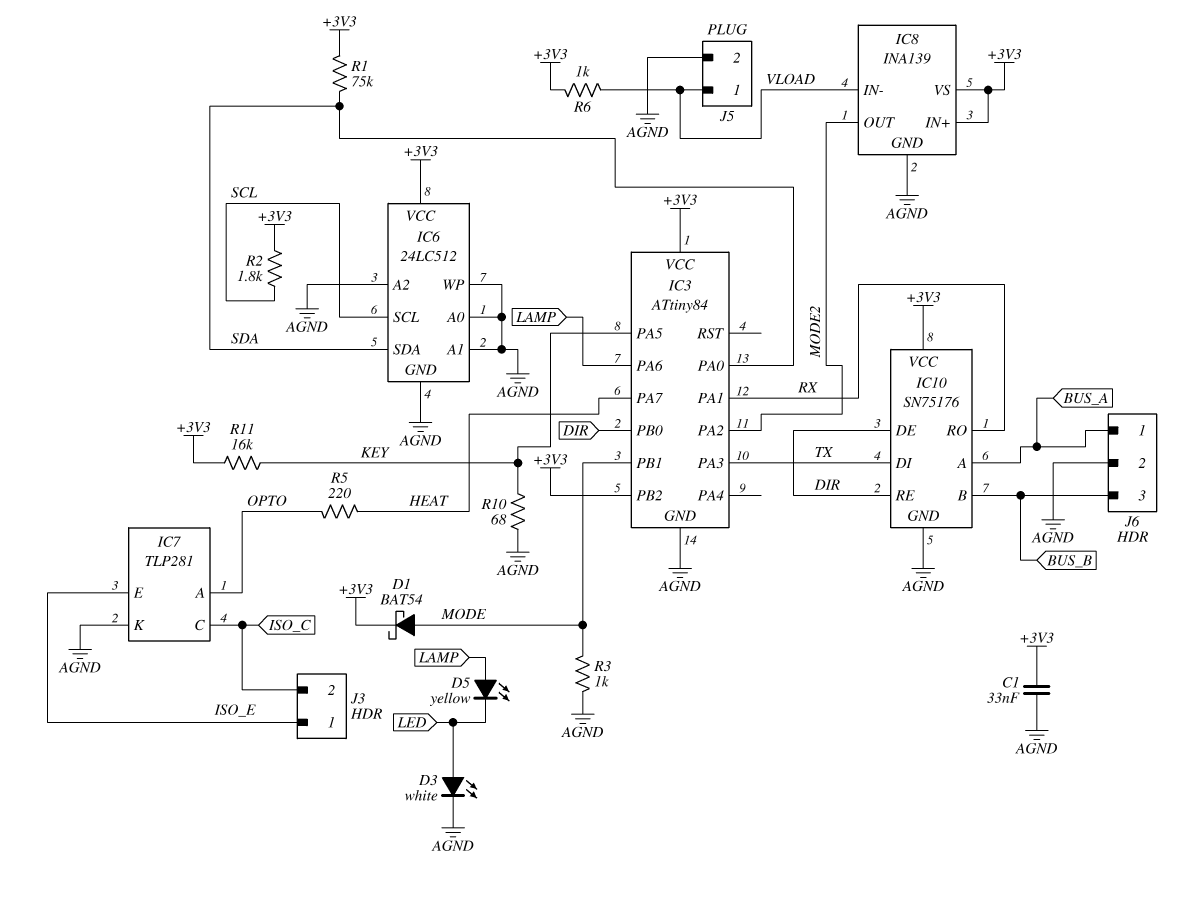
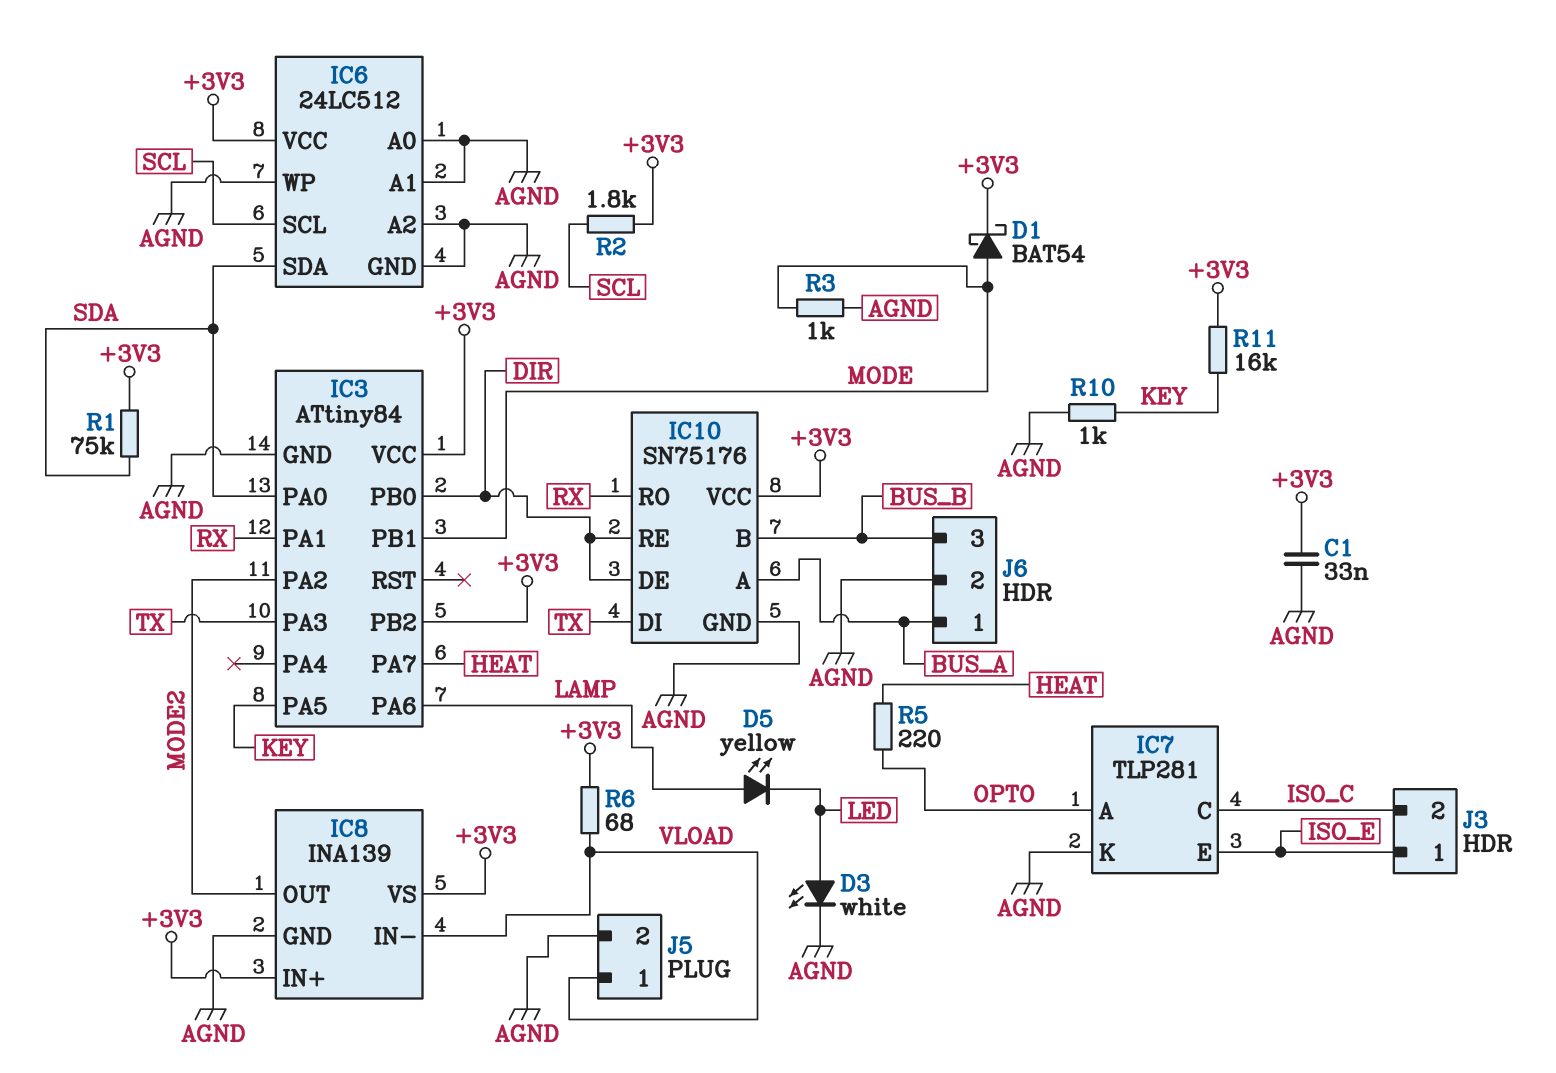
R6: 1k (+3V3, VLOAD) -> 68 (+3V3, VLOAD)
R10: 68 (AGND, KEY) -> 1k (AGND, KEY)

